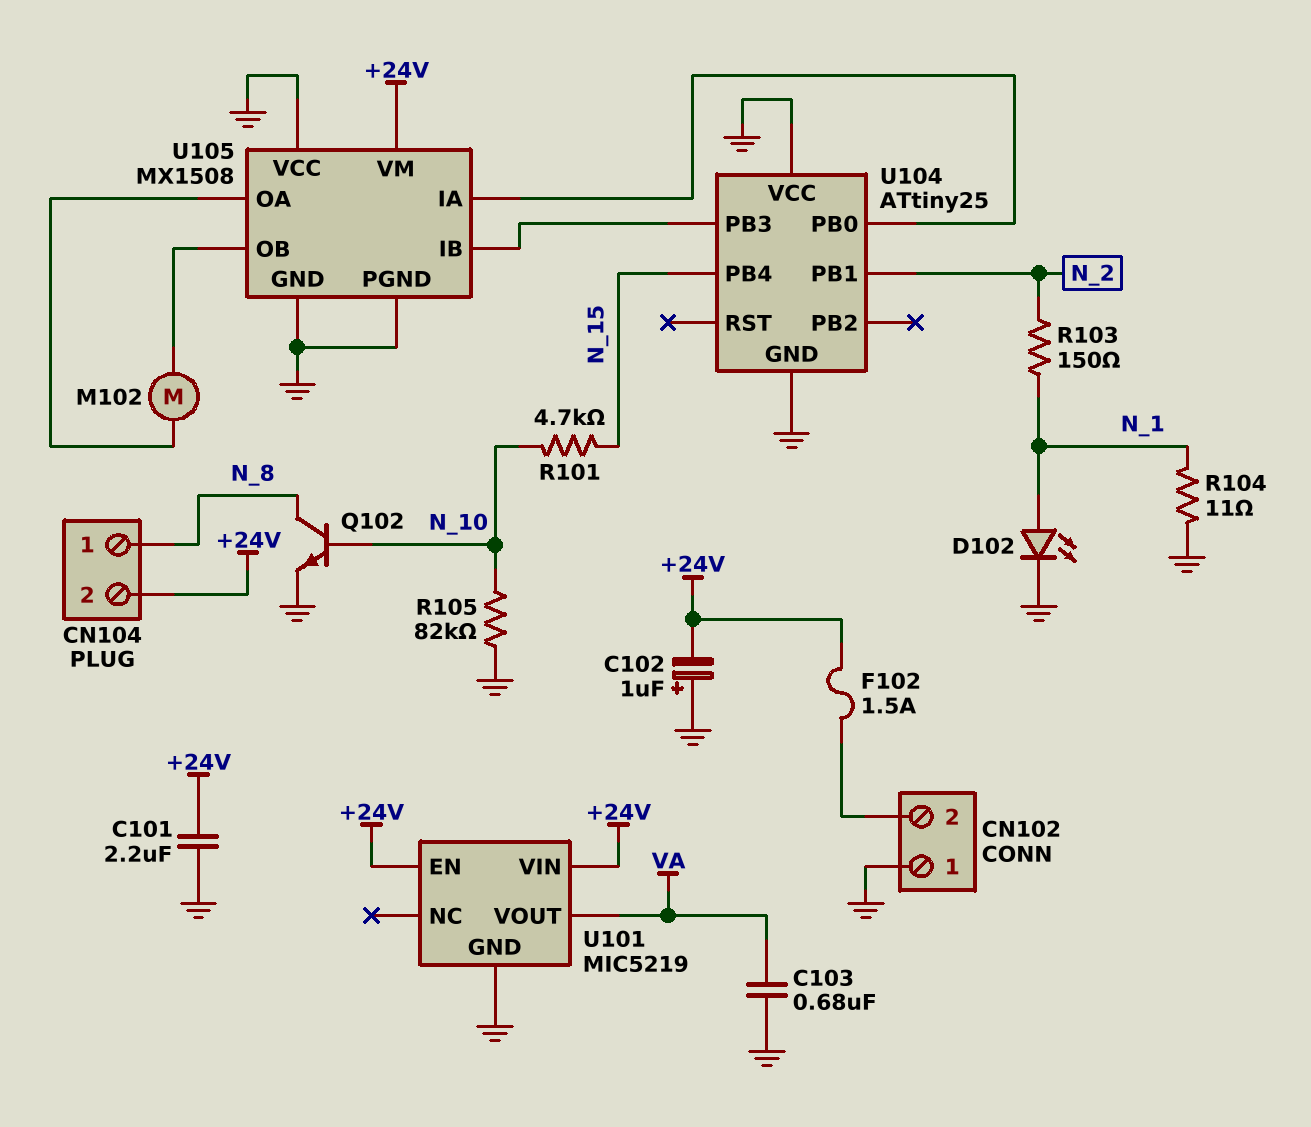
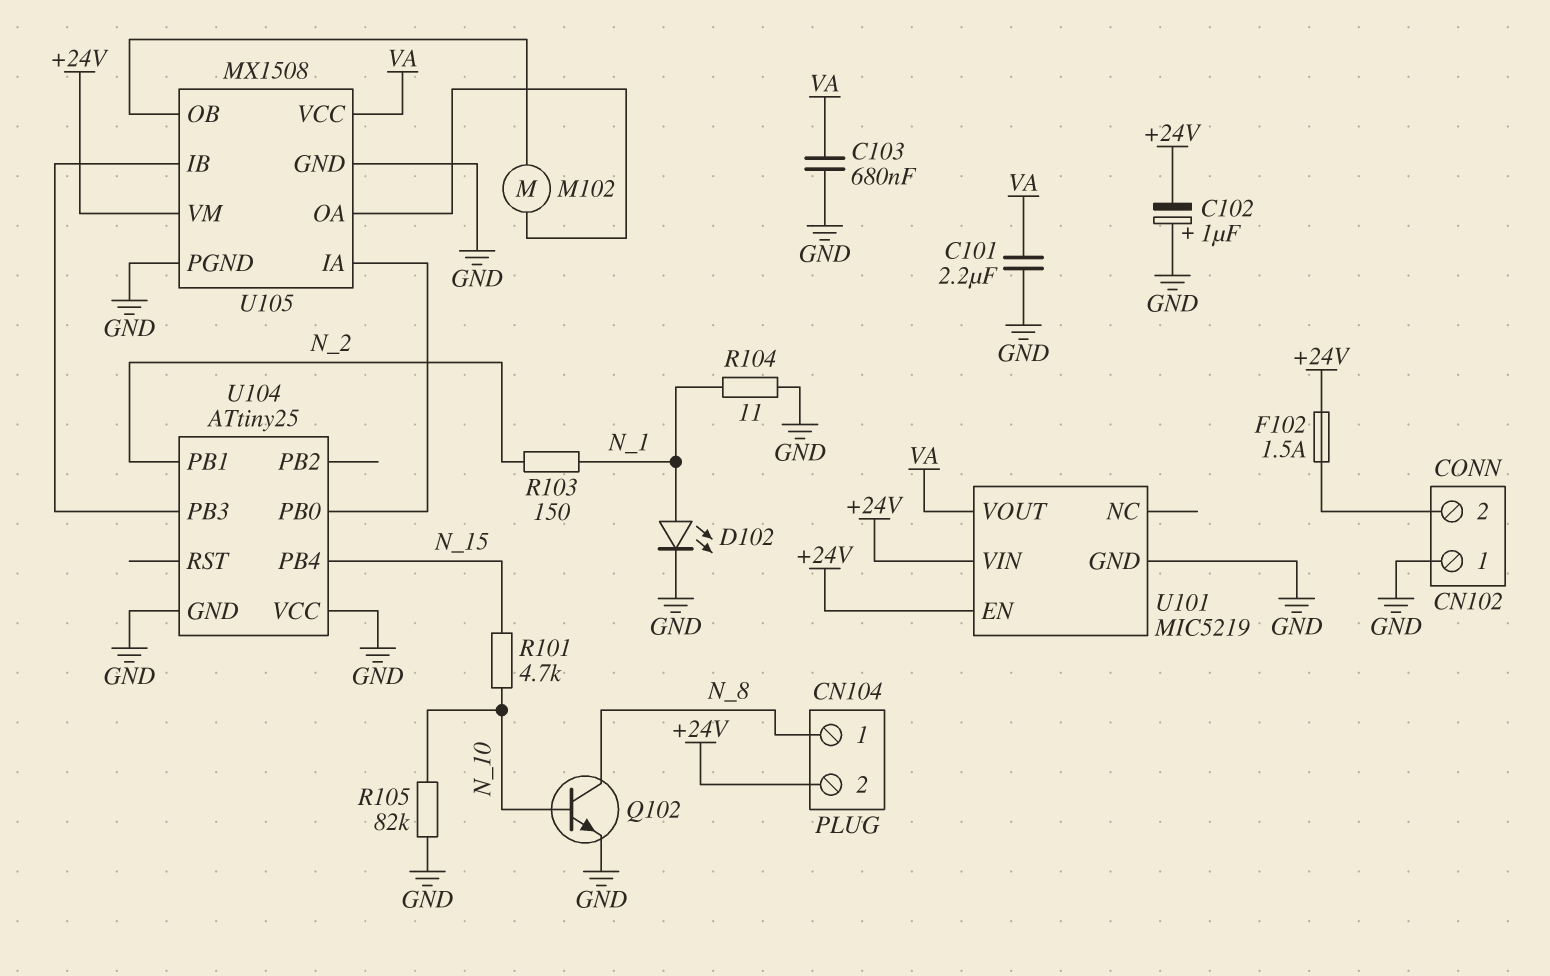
C101: 2.2uF (+24V, GND) -> 2.2uF (GND, VA)
U105 pin VCC: GND -> VA

